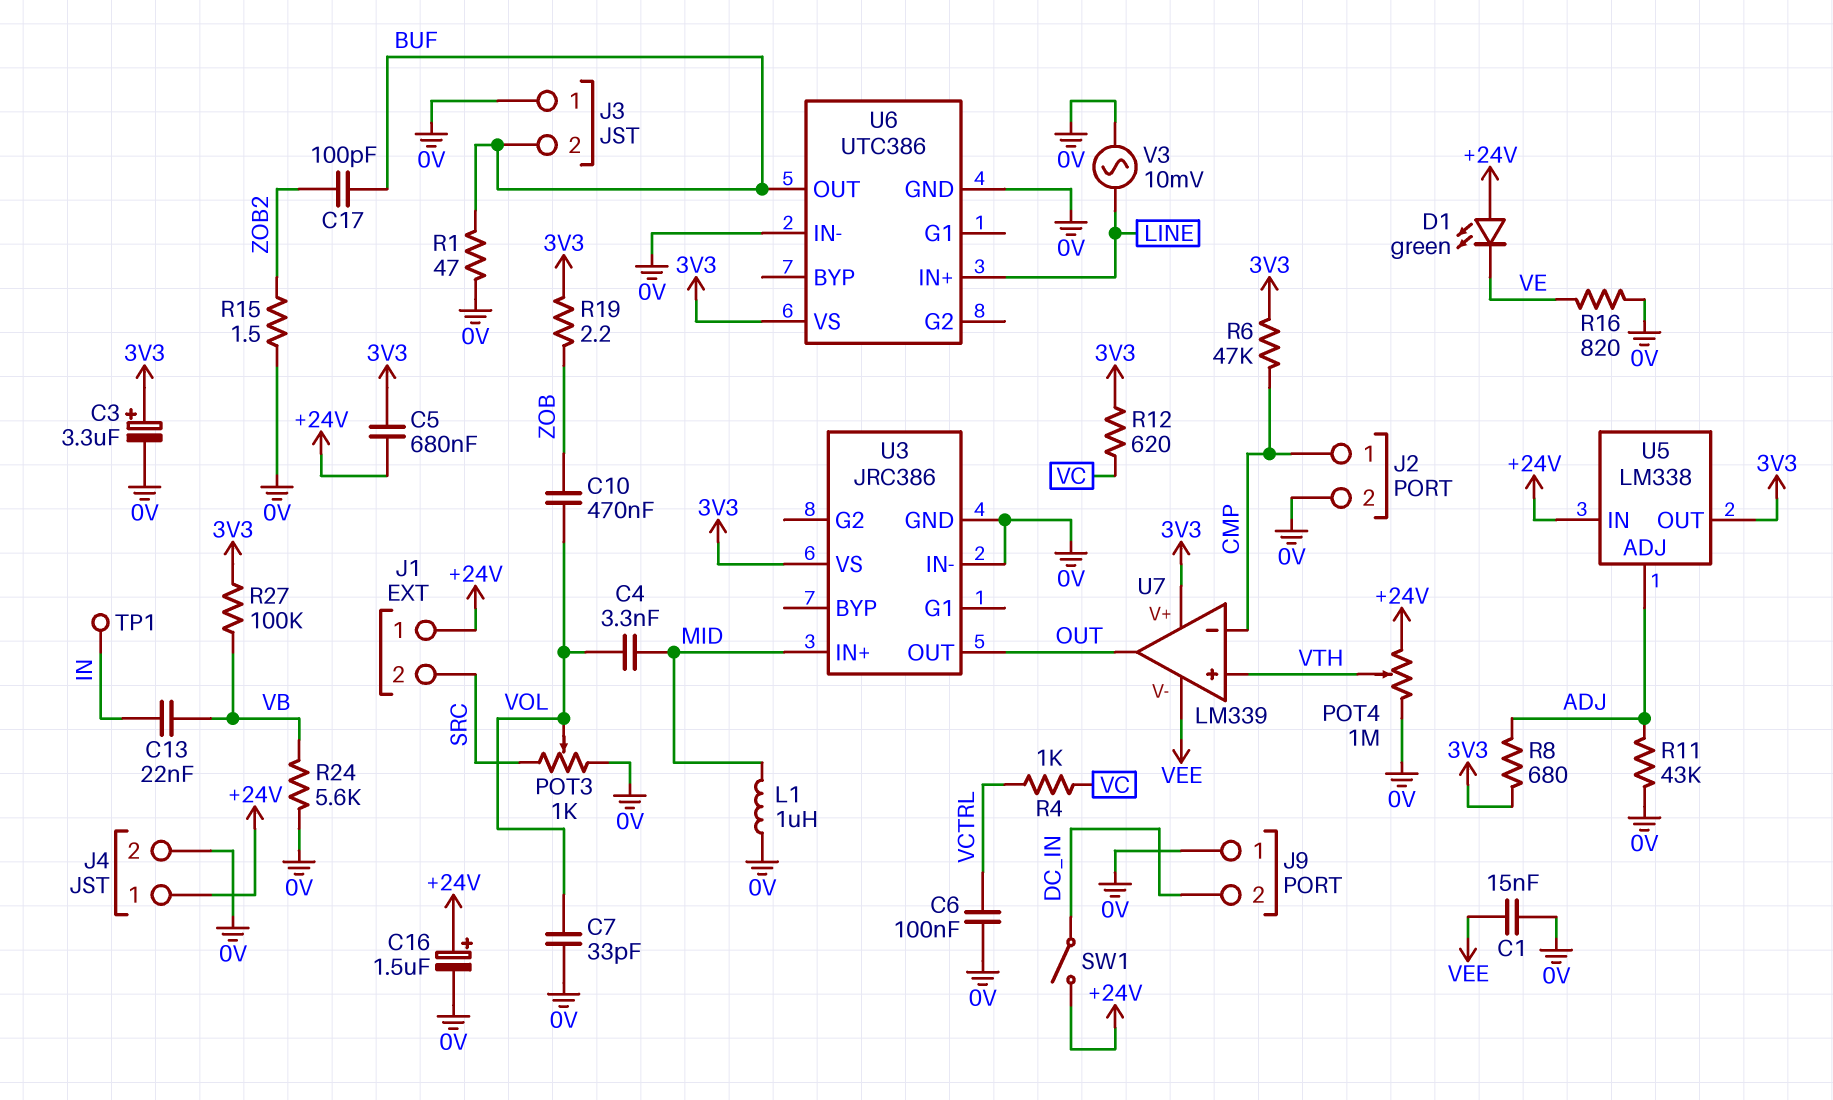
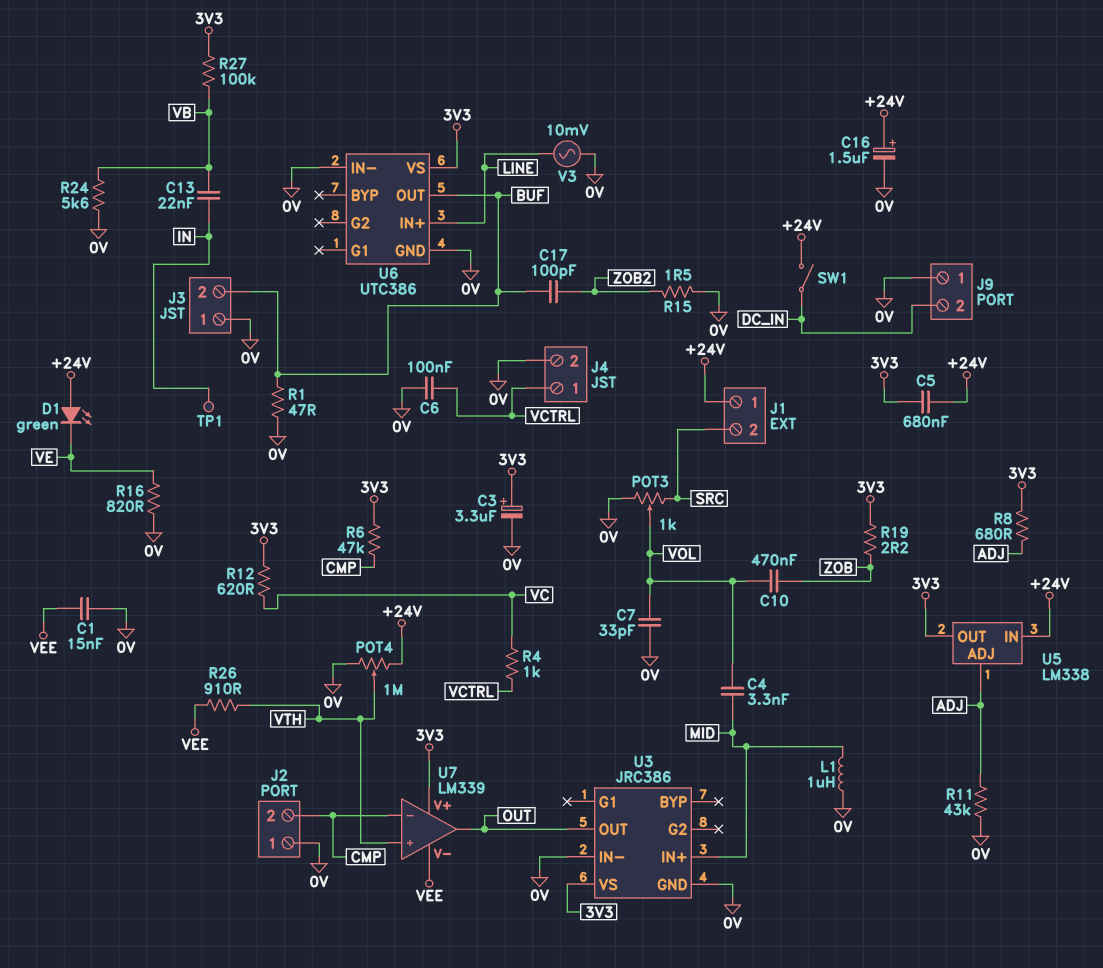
J2 pin 1: CMP -> 0V
J2 pin 2: 0V -> CMP
J4 pin 1: +24V -> VCTRL
R26: none -> 910 (VEE, VTH)

